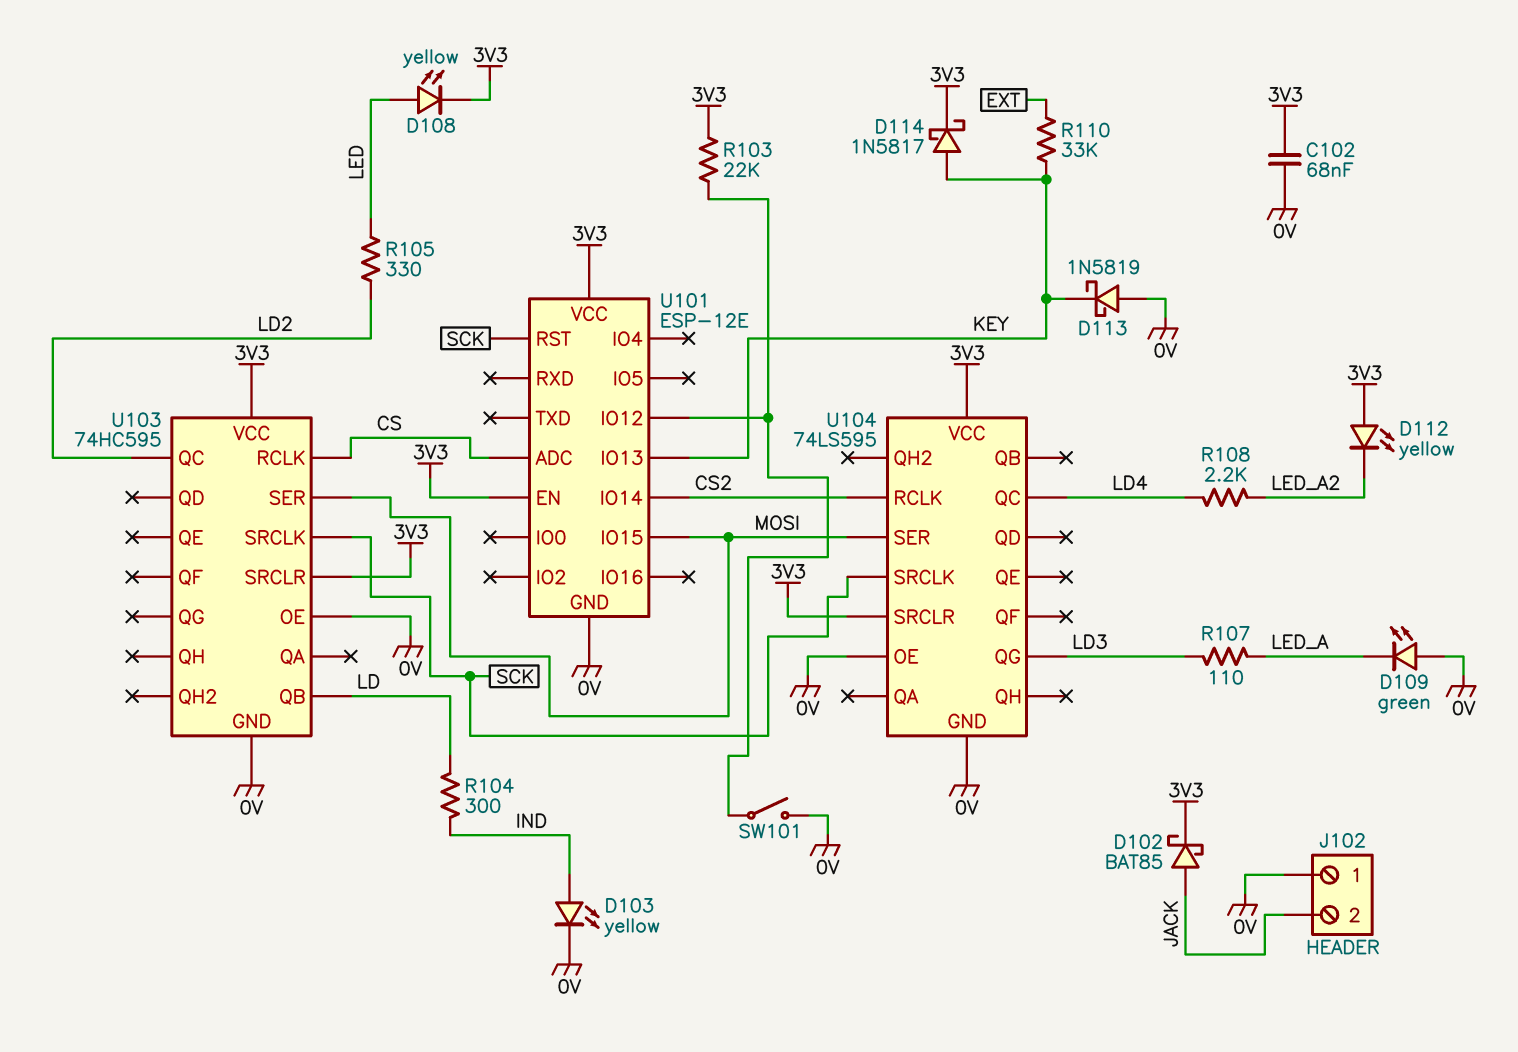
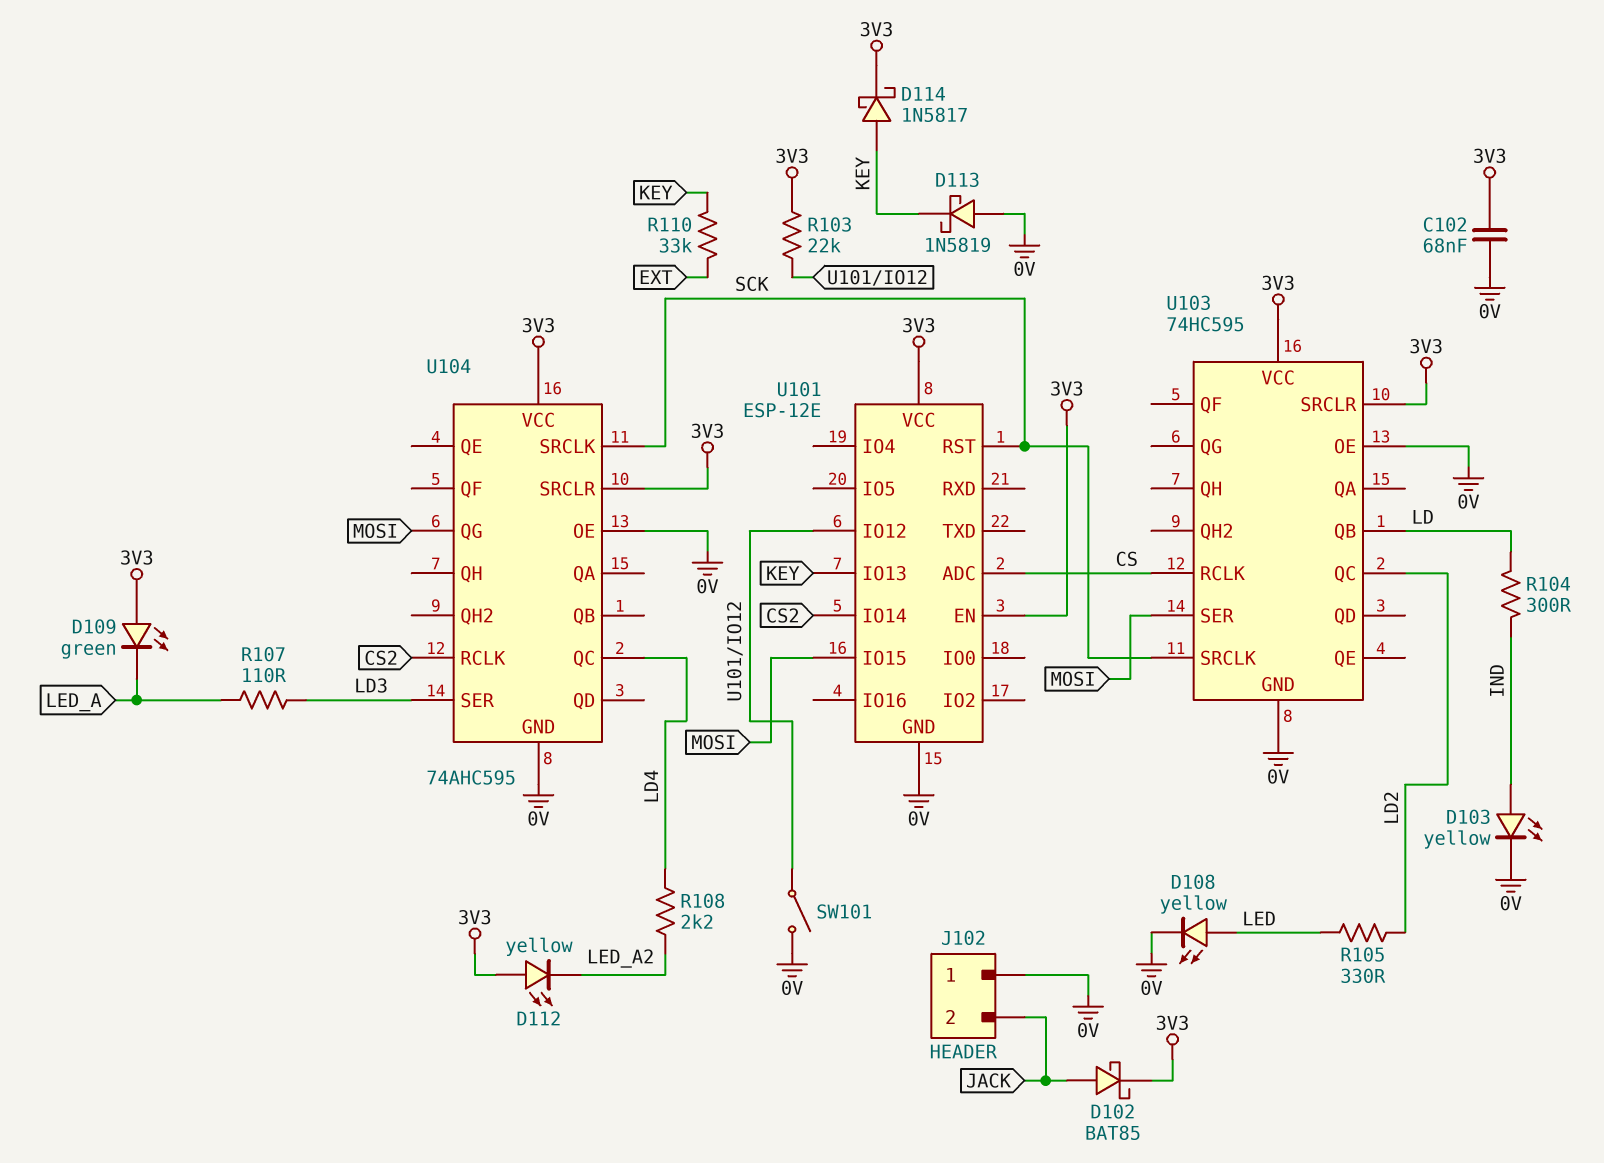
D108: LED yellow (A LED, K 3V3) -> LED yellow (A LED, K 0V)
D109: LED green (A 0V, K LED_A) -> LED green (A 3V3, K LED_A)
U104: 74LS595 -> 74AHC595
U104 pin QG: LD3 -> MOSI
U104 pin SER: MOSI -> LD3

